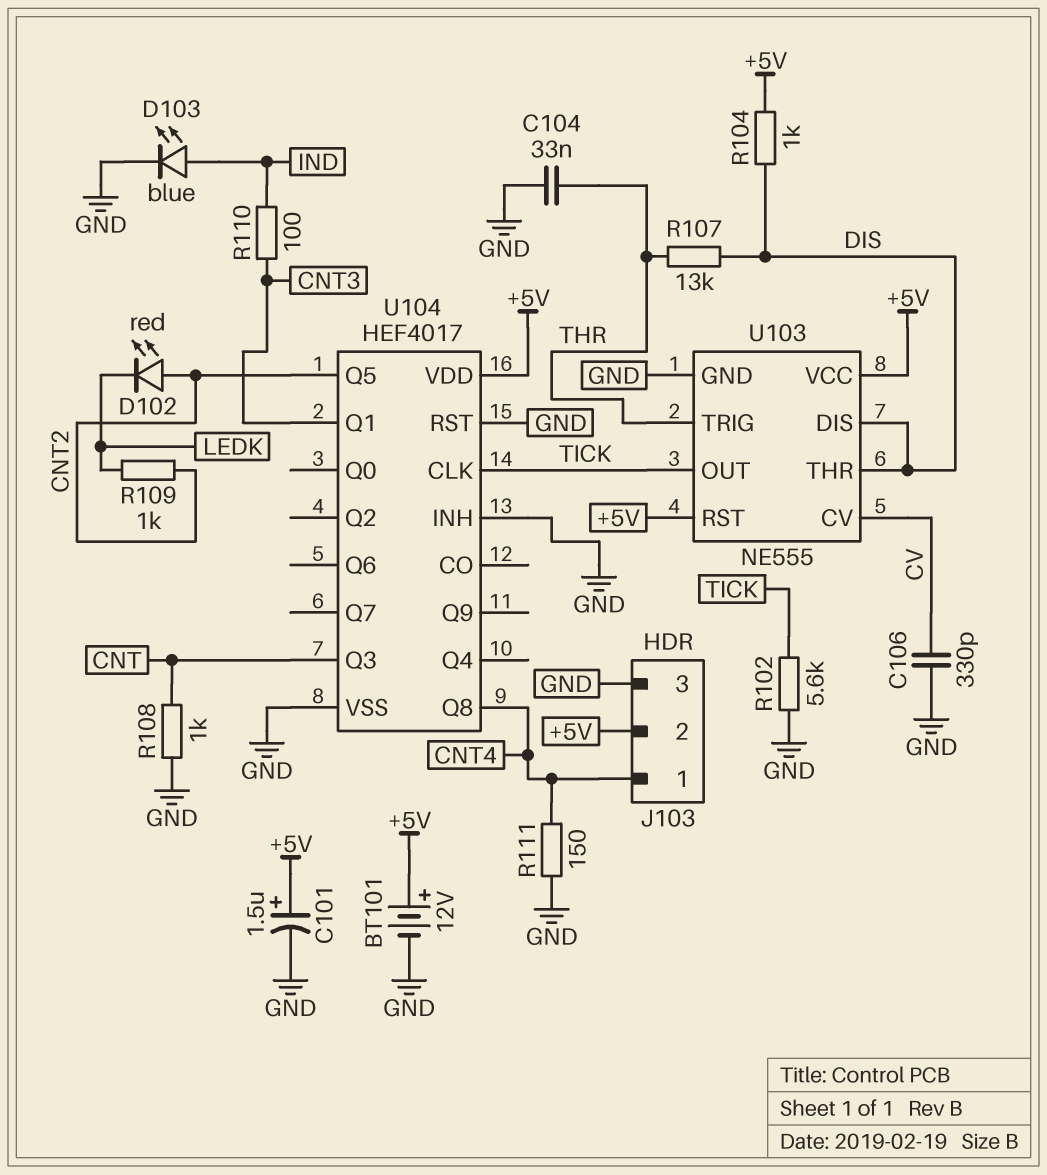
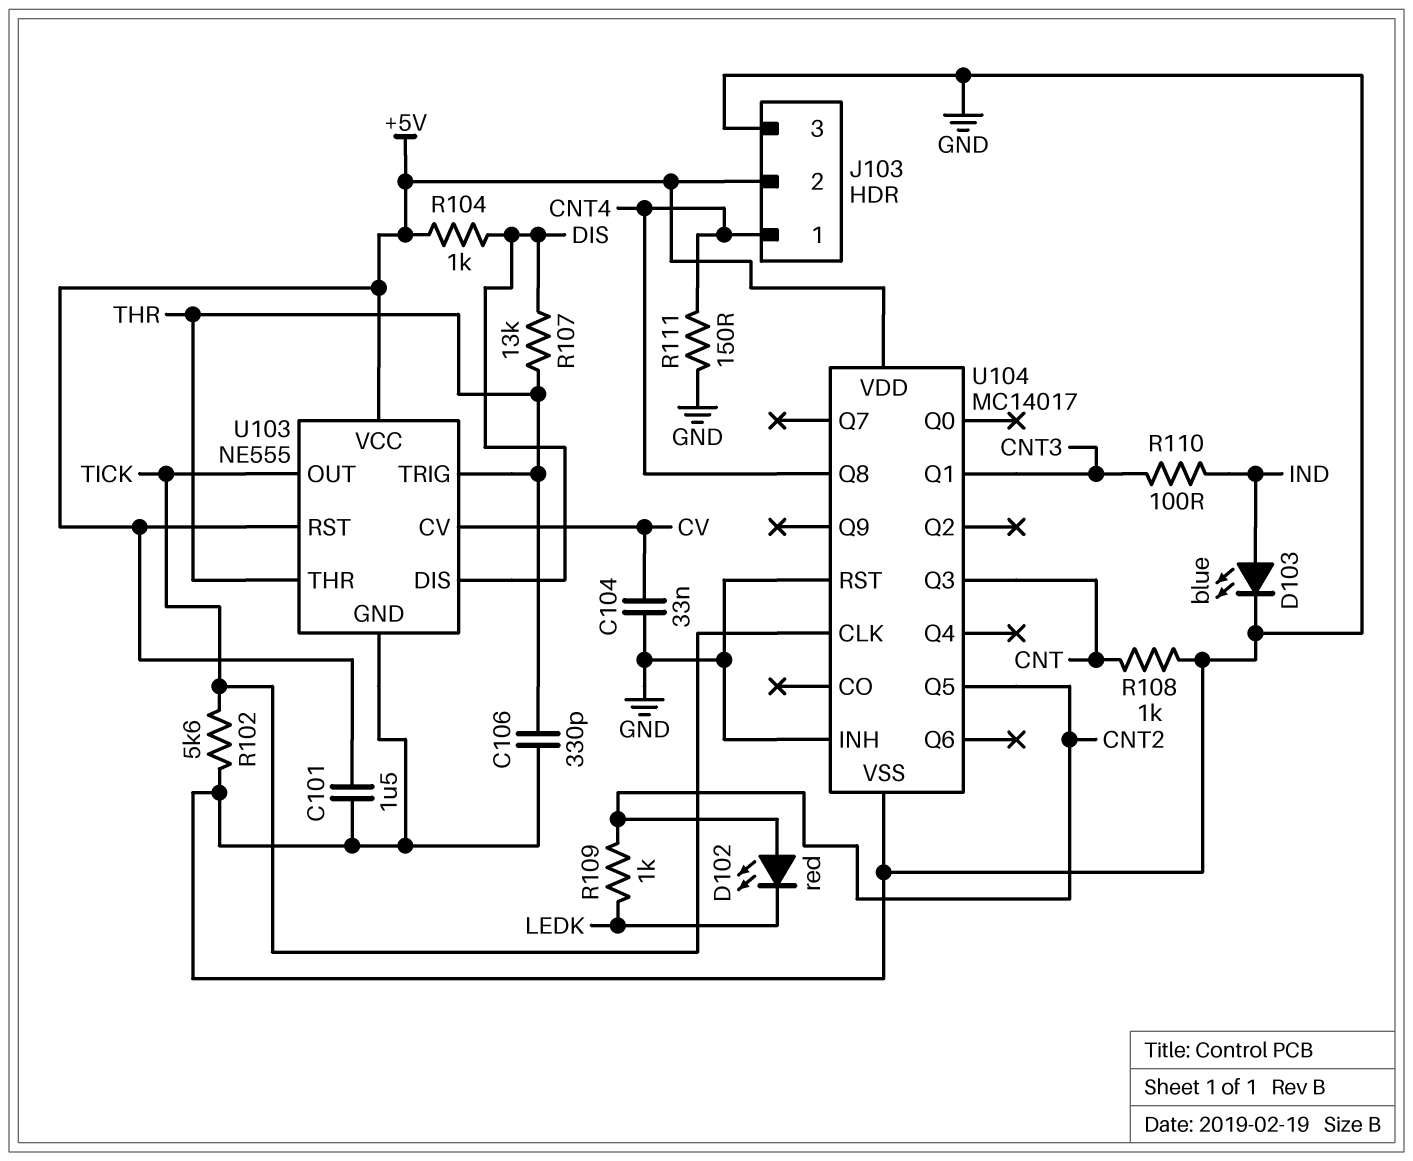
BT101: 12V (plus +5V, minus GND) -> none
C101: 1.5uF (plus +5V, minus GND) -> 1.5uF (+5V, GND)
C104: 33nF (GND, THR) -> 33nF (CV, GND)
C106: 330pF (CV, GND) -> 330pF (GND, THR)
U103 pin THR: DIS -> THR
U104: HEF4017 -> MC14017

